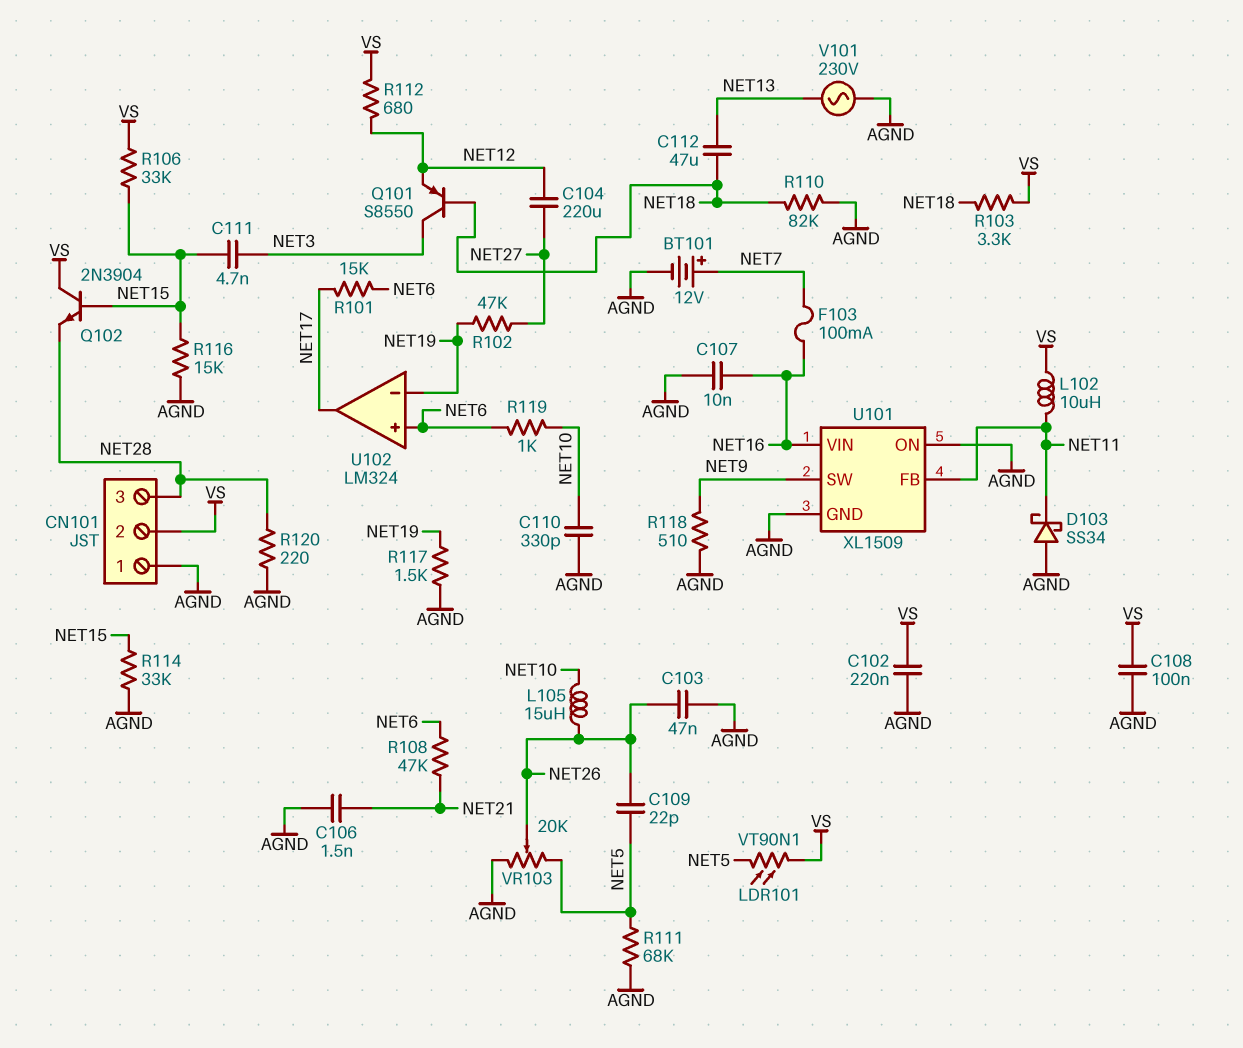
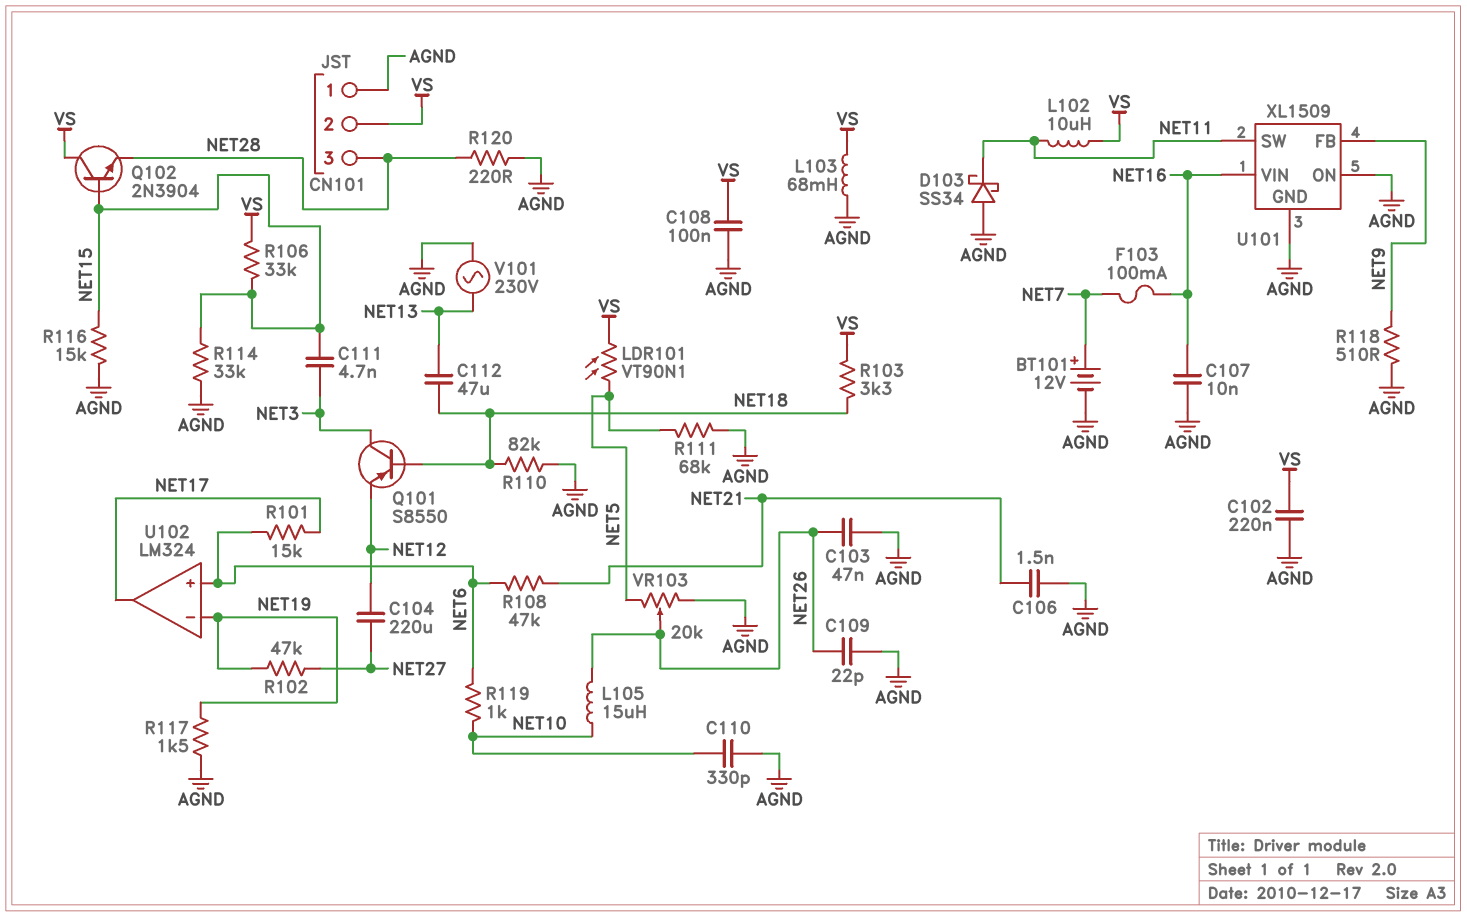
C109: 22pF (NET5, NET26) -> 22pF (AGND, NET26)
L103: none -> 68mH (AGND, VS)
R112: 680 (NET12, VS) -> none
U101 pin FB: NET11 -> NET9
U101 pin SW: NET9 -> NET11

